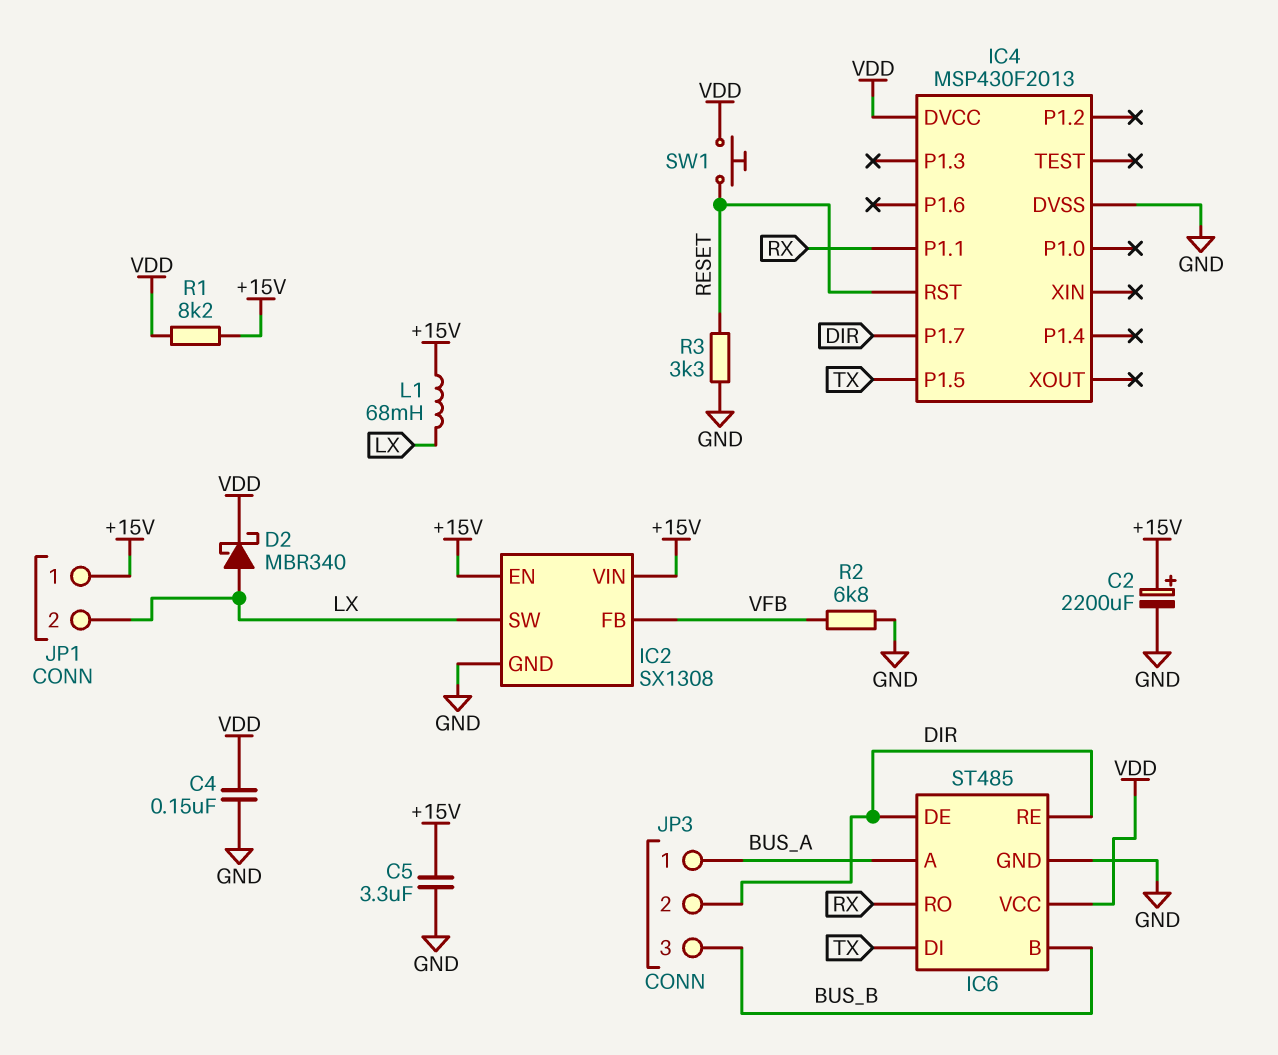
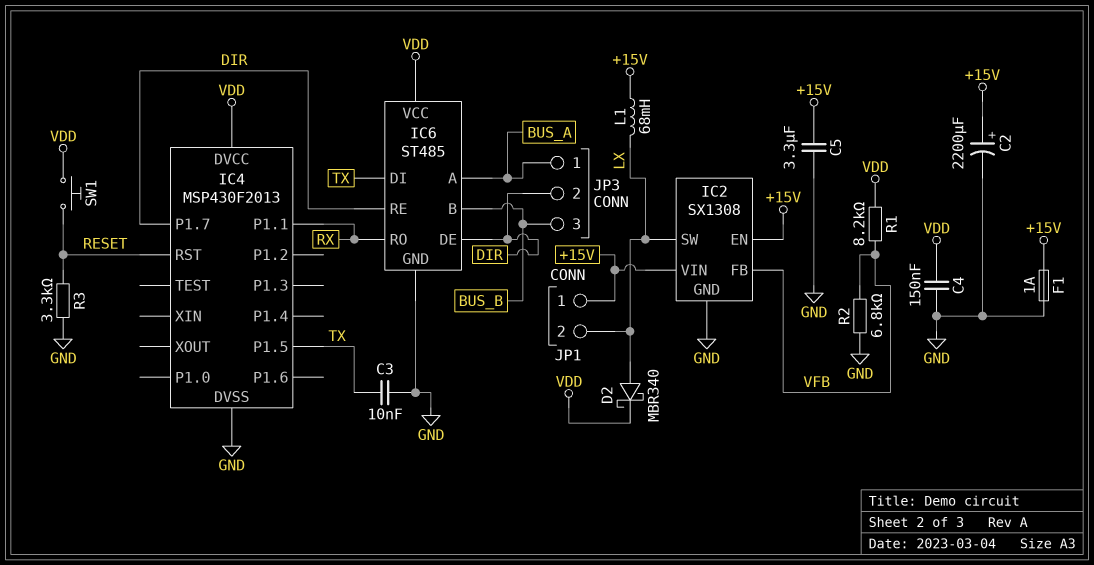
C3: none -> 10nF (GND, TX)
F1: none -> 1A (+15V, GND)
R1: 8.2k (+15V, VDD) -> 8.2k (VDD, VFB)

